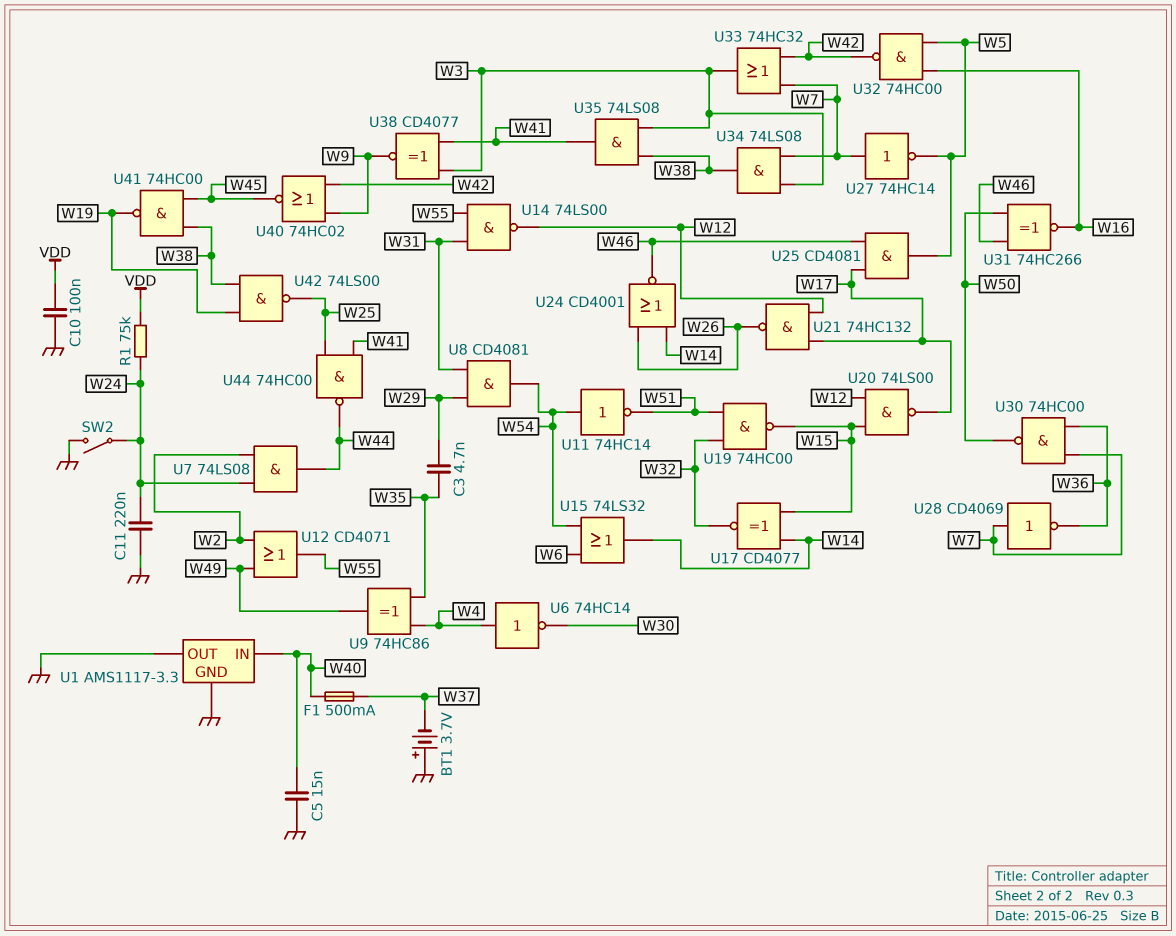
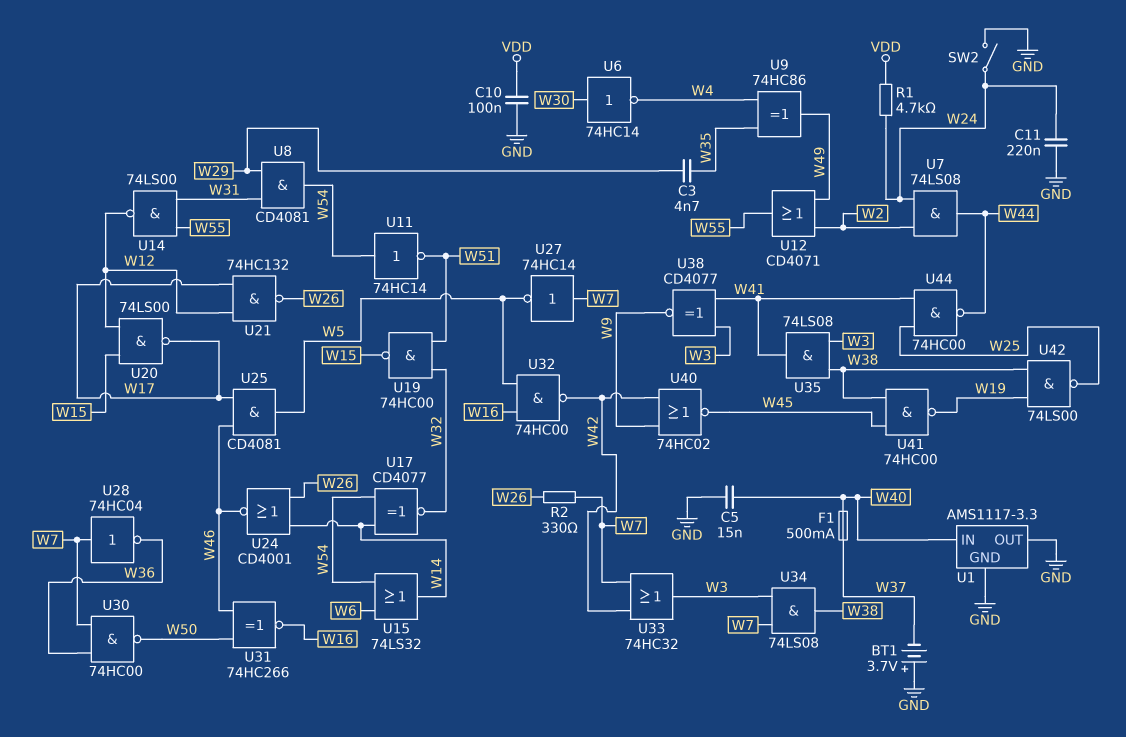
R1: 75k (VDD, W24) -> 4.7k (VDD, W24)
R2: none -> 330 (W7, W26)
U6: NOT 74HC14 (in W4, out W30) -> NOT 74HC14 (in W30, out W4)
U17: XNOR CD4077 (in W14, in W15, out W32) -> XNOR CD4077 (in W14, in W54, out W32)
U28: NOT CD4069 (in W7, out W36) -> NOT 74HC04 (in W7, out W36)

